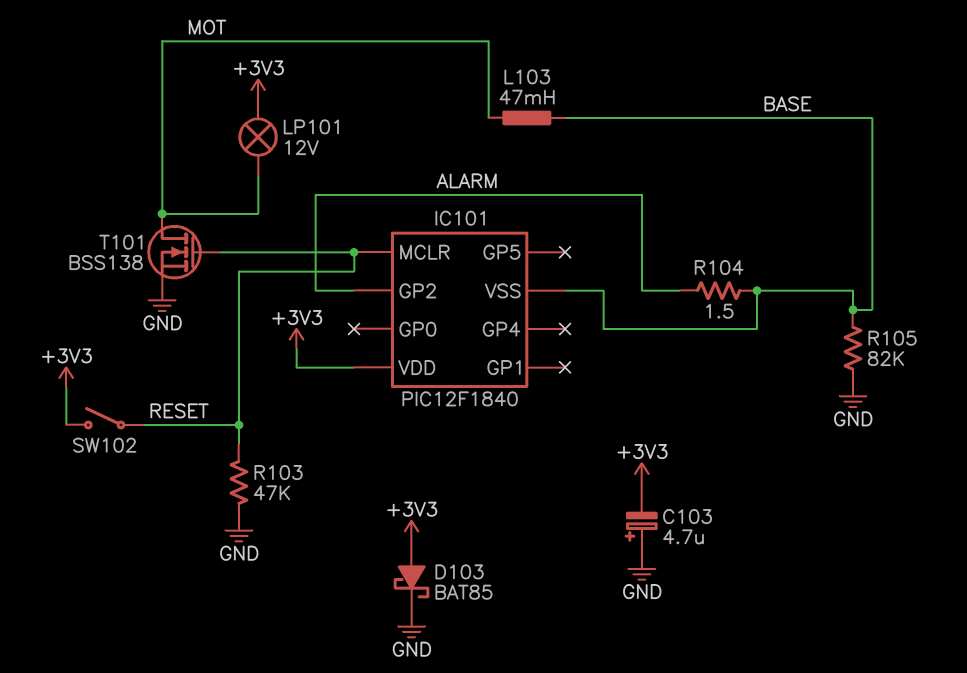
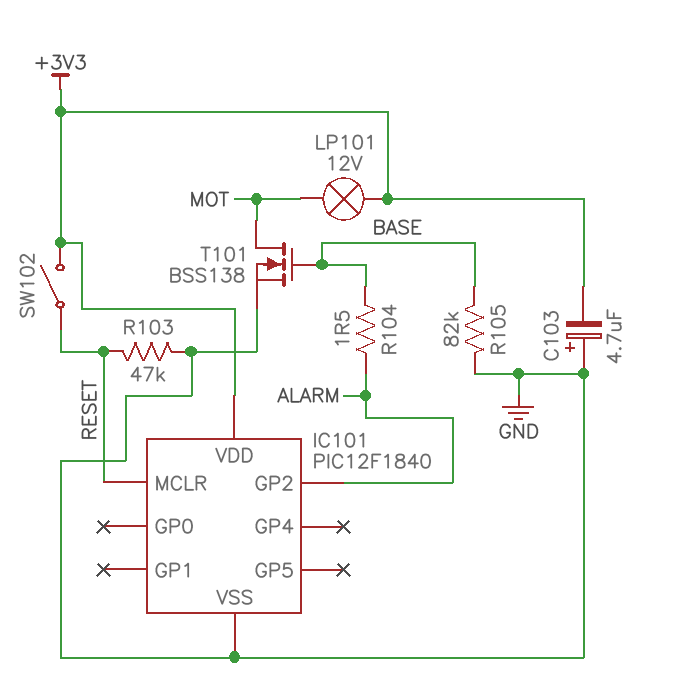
D103: schottky BAT85 (A +3V3, K GND) -> none
IC101 pin VSS: BASE -> GND
L103: 47mH (BASE, MOT) -> none
T101: NMOS BSS138 (G RESET, D MOT, S GND) -> NMOS BSS138 (G BASE, D MOT, S GND)

